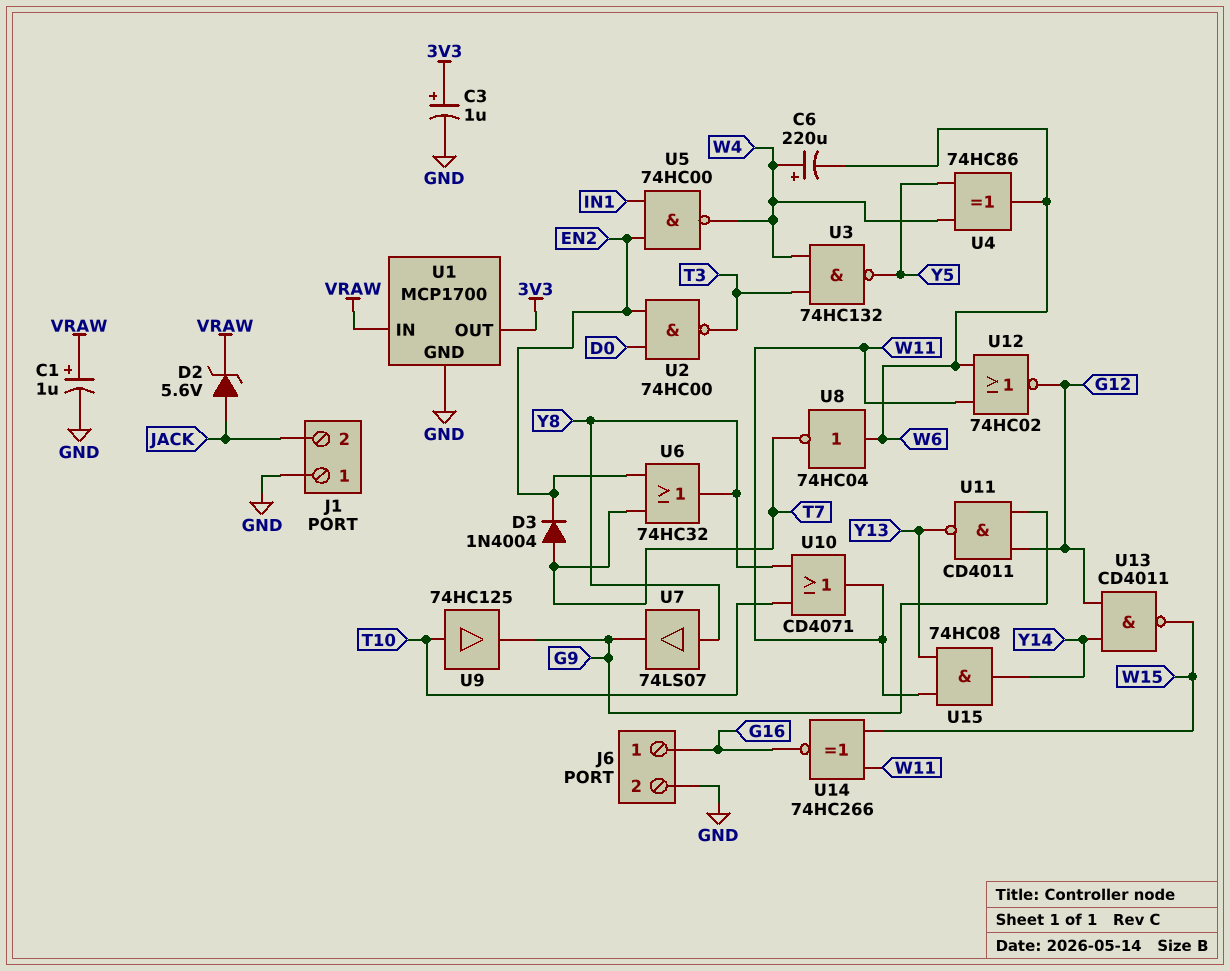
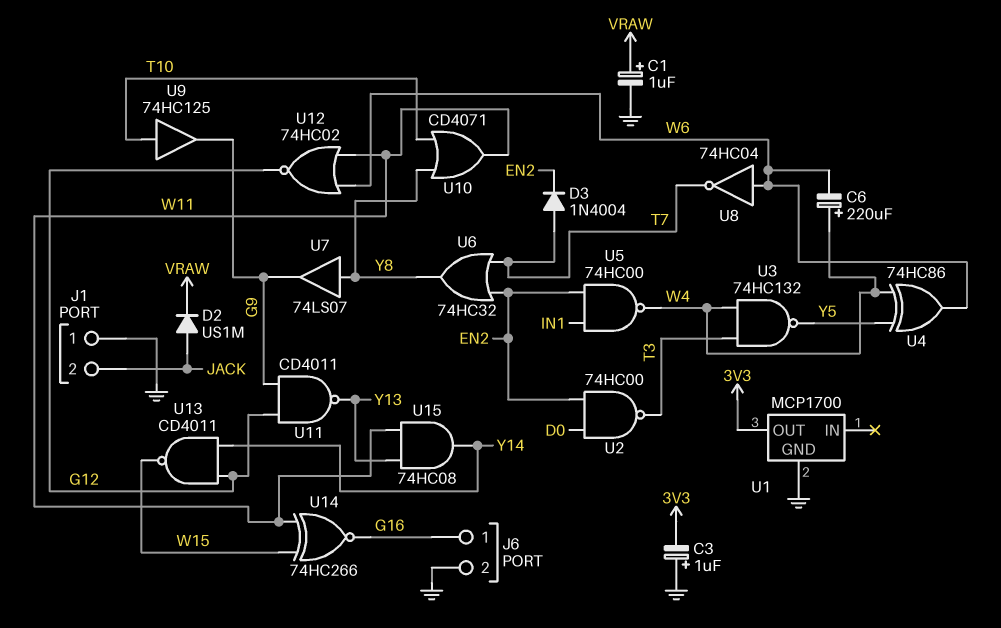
C3: 1uF (plus 3V3, minus GND) -> 1uF (plus GND, minus 3V3)
D2: zener 5.6V (A JACK, K VRAW) -> diode US1M (A JACK, K VRAW)
U1 pin IN: VRAW -> none

